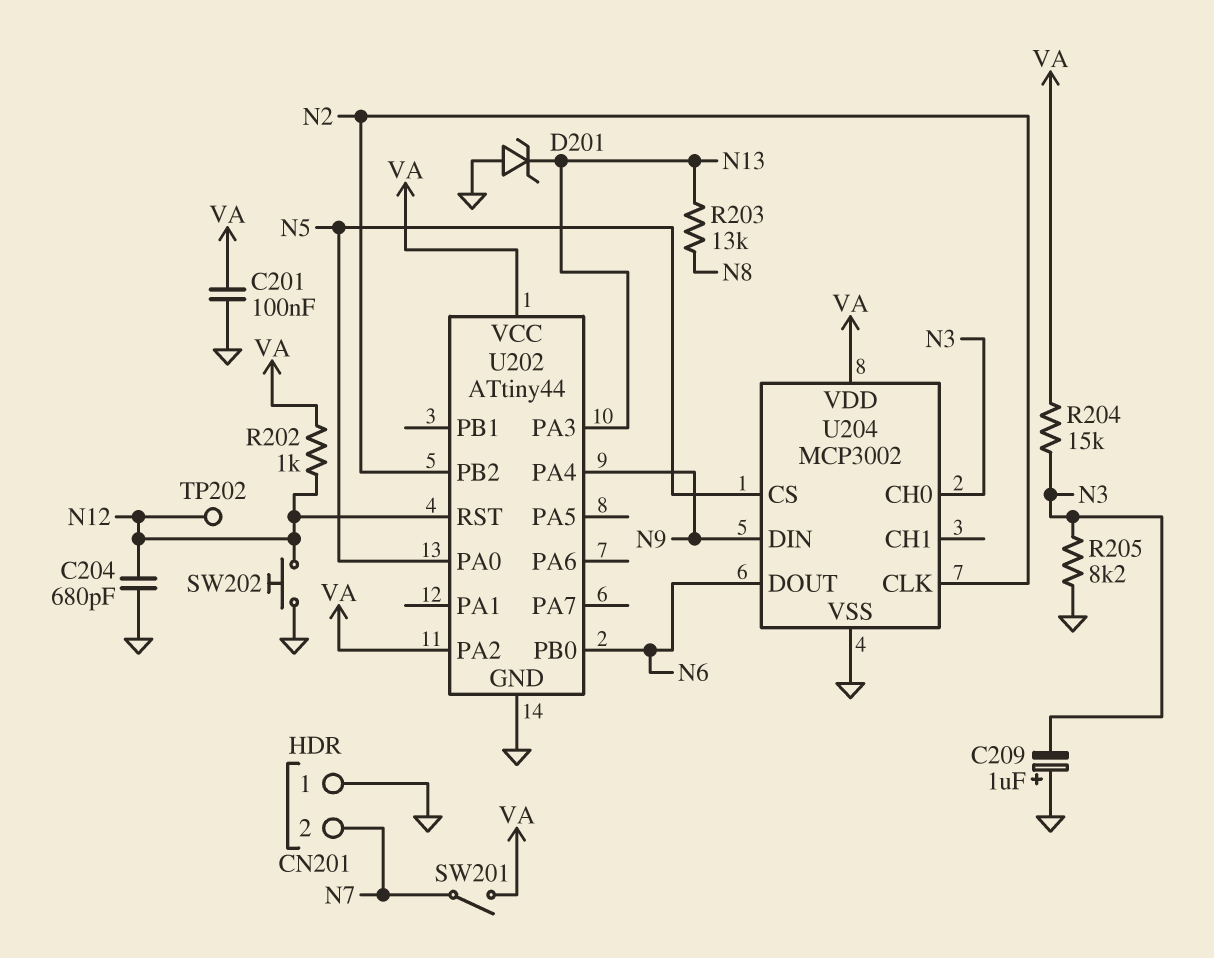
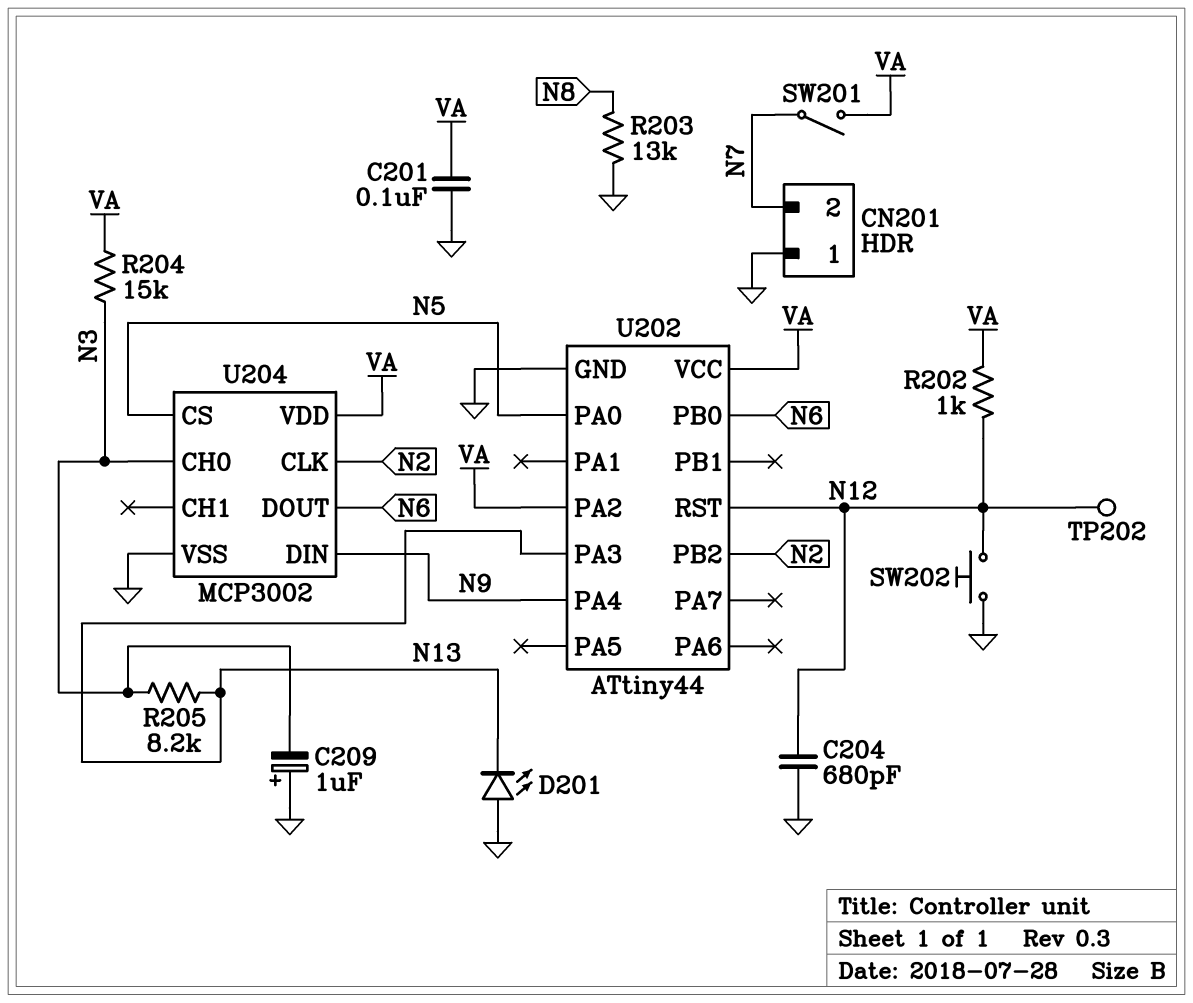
D201: zener (A GND, K N13) -> LED (A GND, K N13)
R203: 13k (N8, N13) -> 13k (GND, N8)
R205: 8.2k (GND, N3) -> 8.2k (N3, N13)

